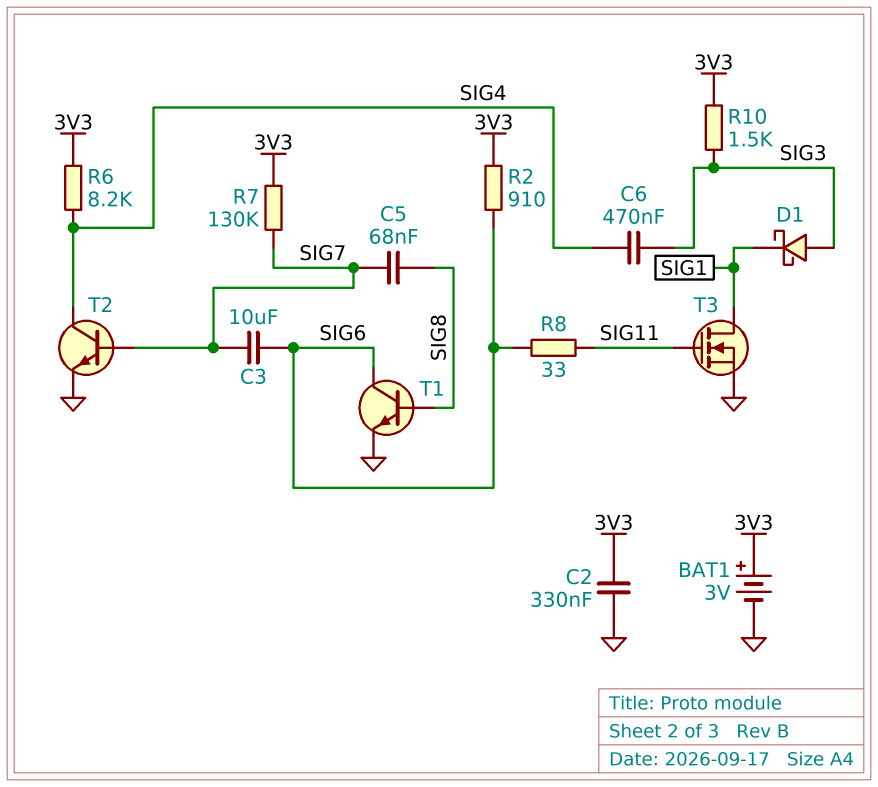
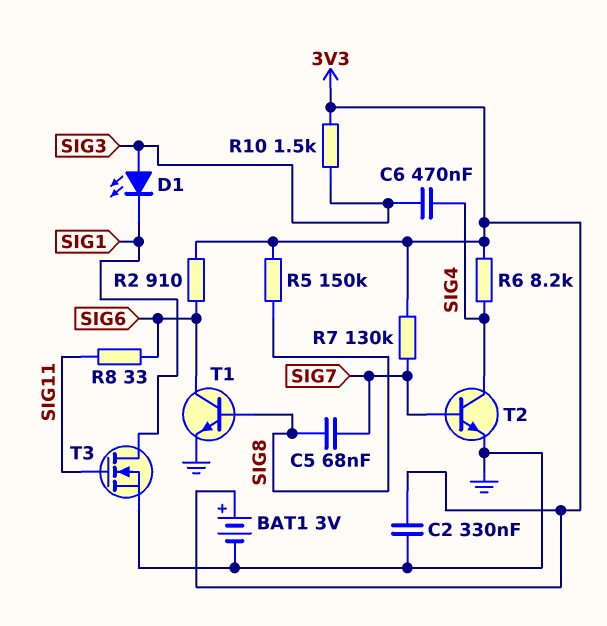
C3: 10uF (SIG6, SIG7) -> none
D1: schottky (A SIG3, K SIG1) -> LED (A SIG3, K SIG1)
R5: none -> 150k (3V3, SIG8)

